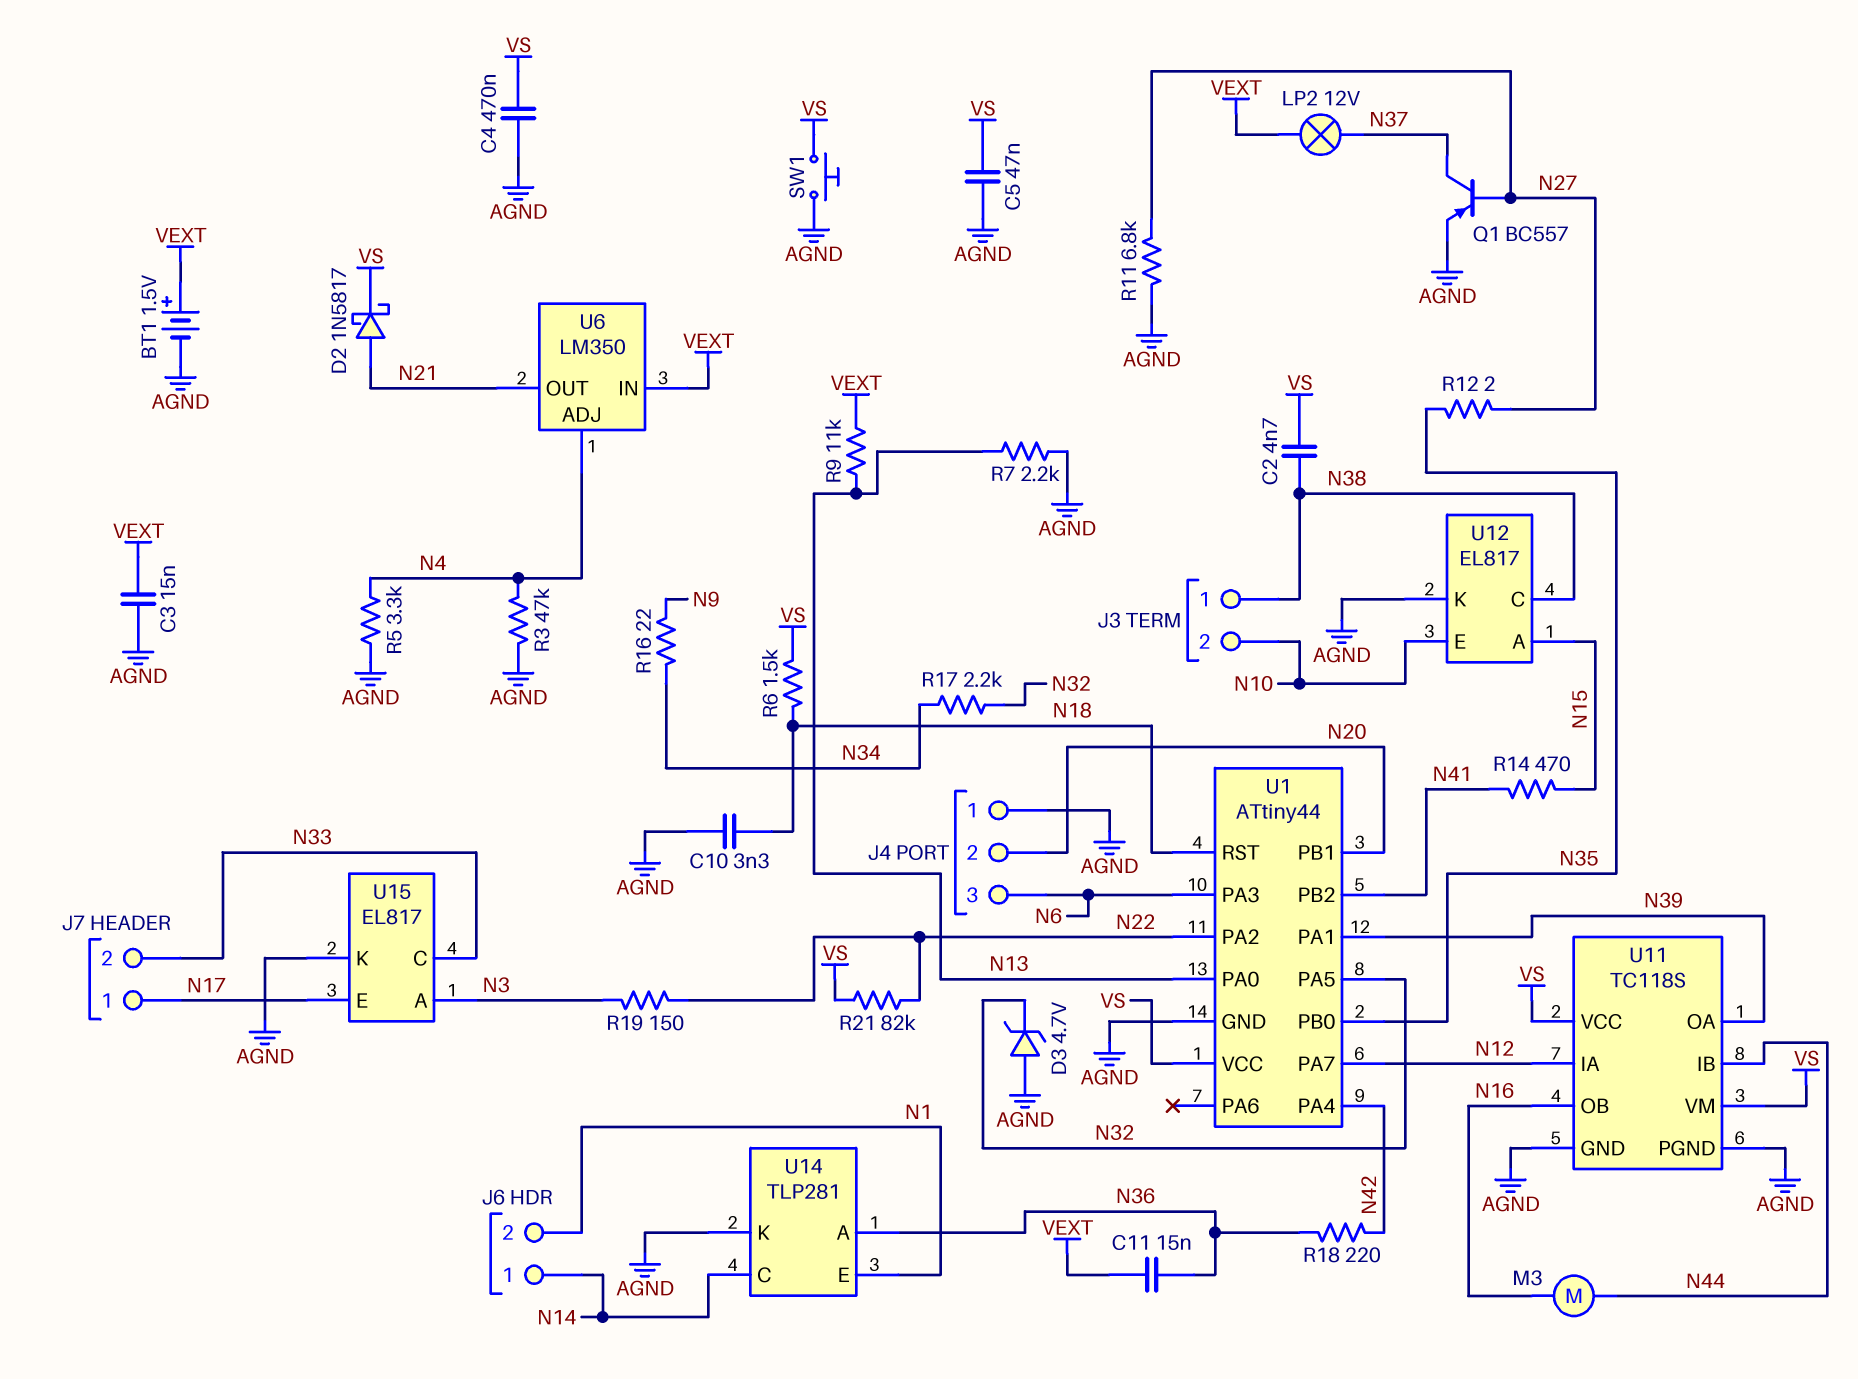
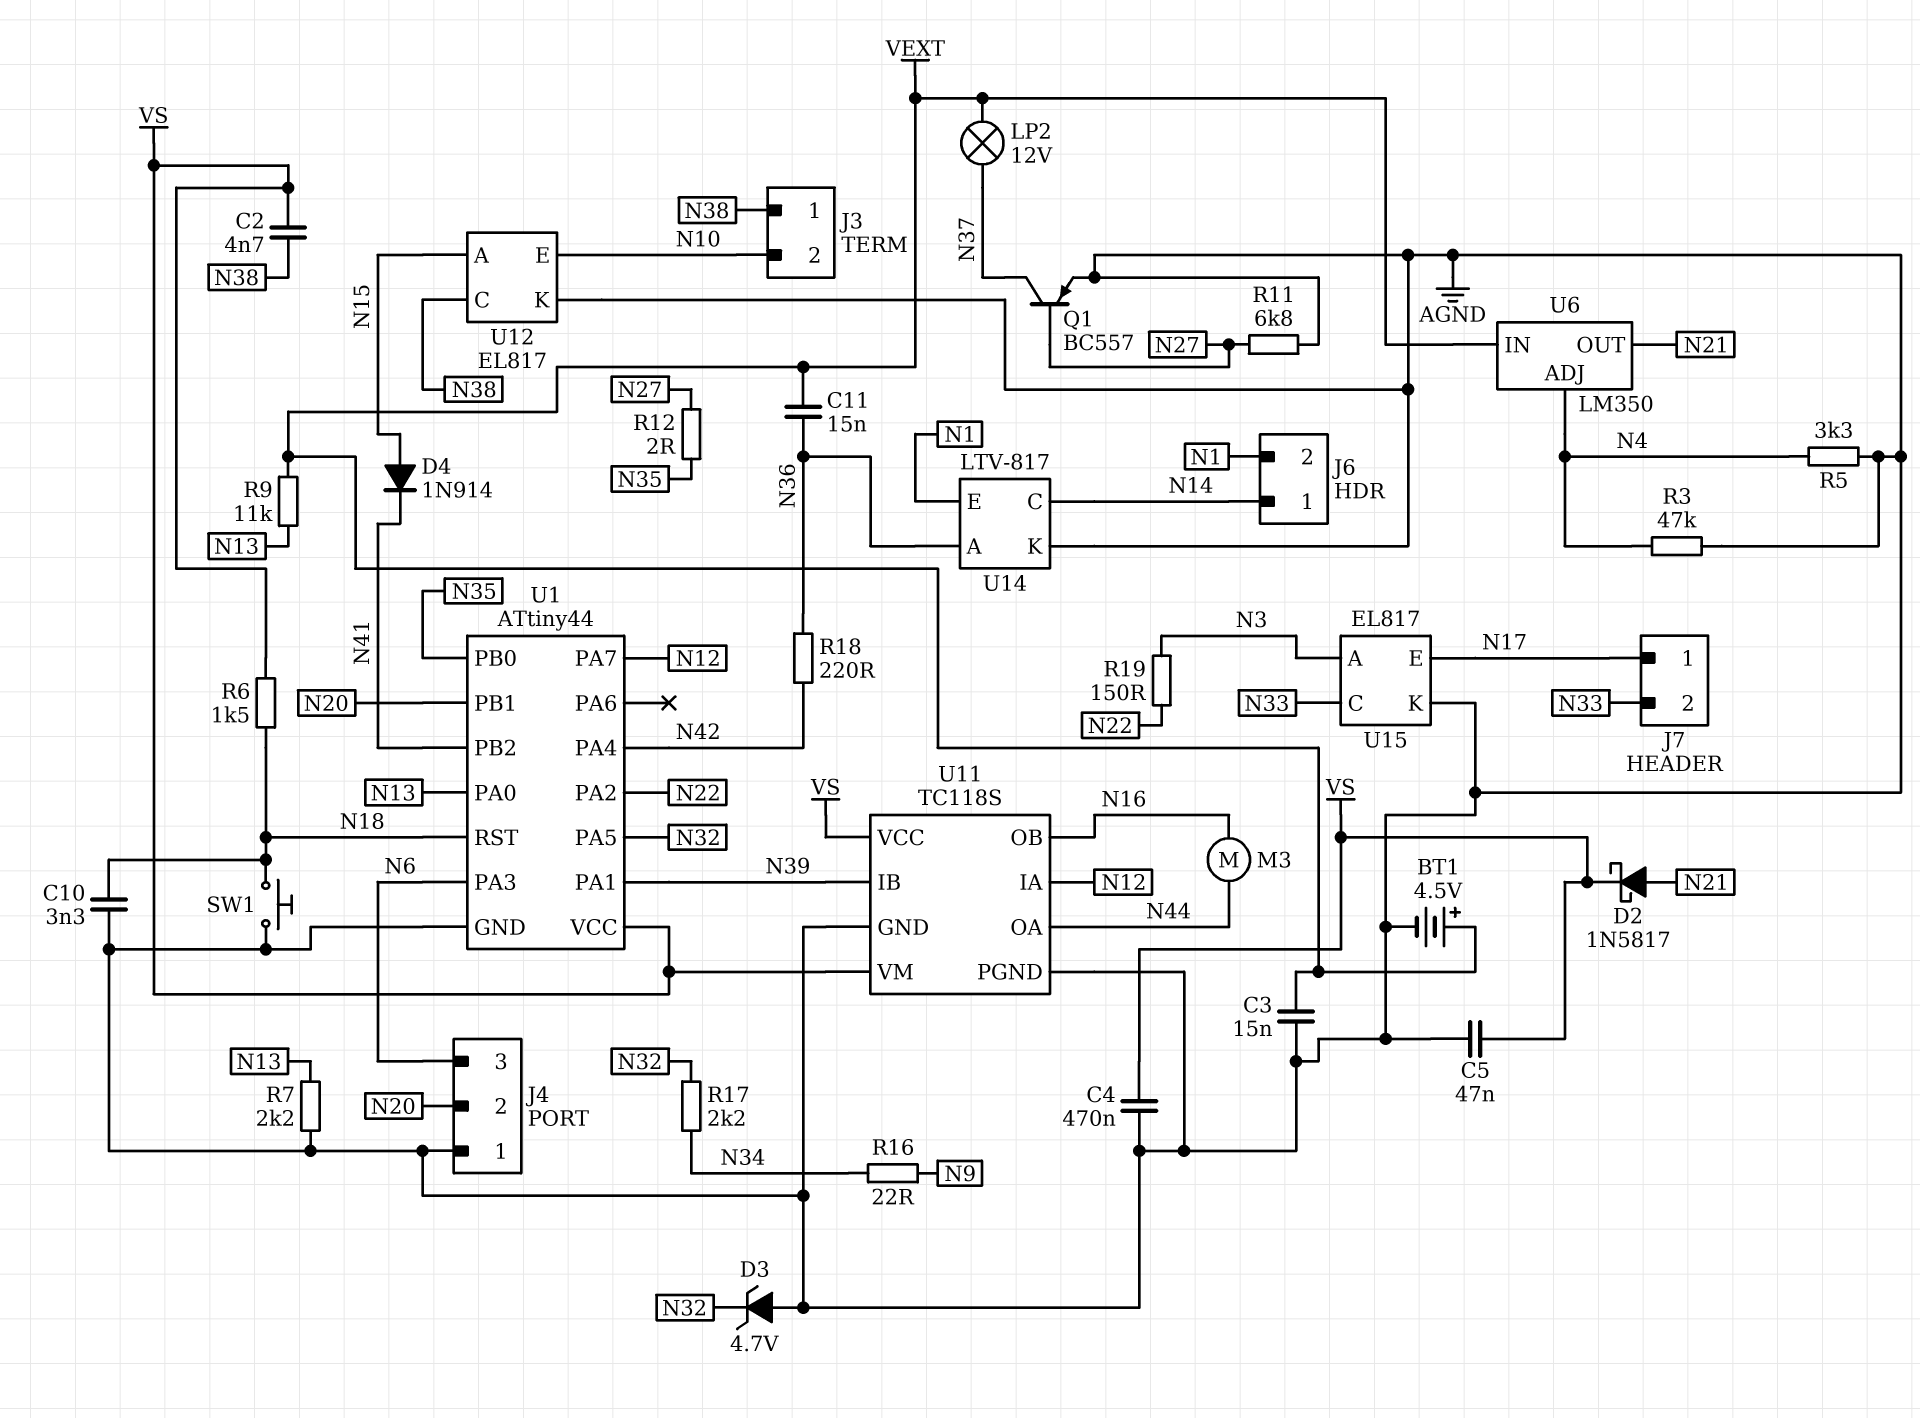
BT1: 1.5V (plus VEXT, minus AGND) -> 4.5V (plus VEXT, minus AGND)
D4: none -> diode 1N914 (A N15, K N41)
R14: 470 (N15, N41) -> none
R21: 82k (N22, VS) -> none
SW1: button (AGND, VS) -> button (AGND, N18)
U11 pin IB: N44 -> N39
U11 pin OA: N39 -> N44
U14: TLP281 -> LTV-817

